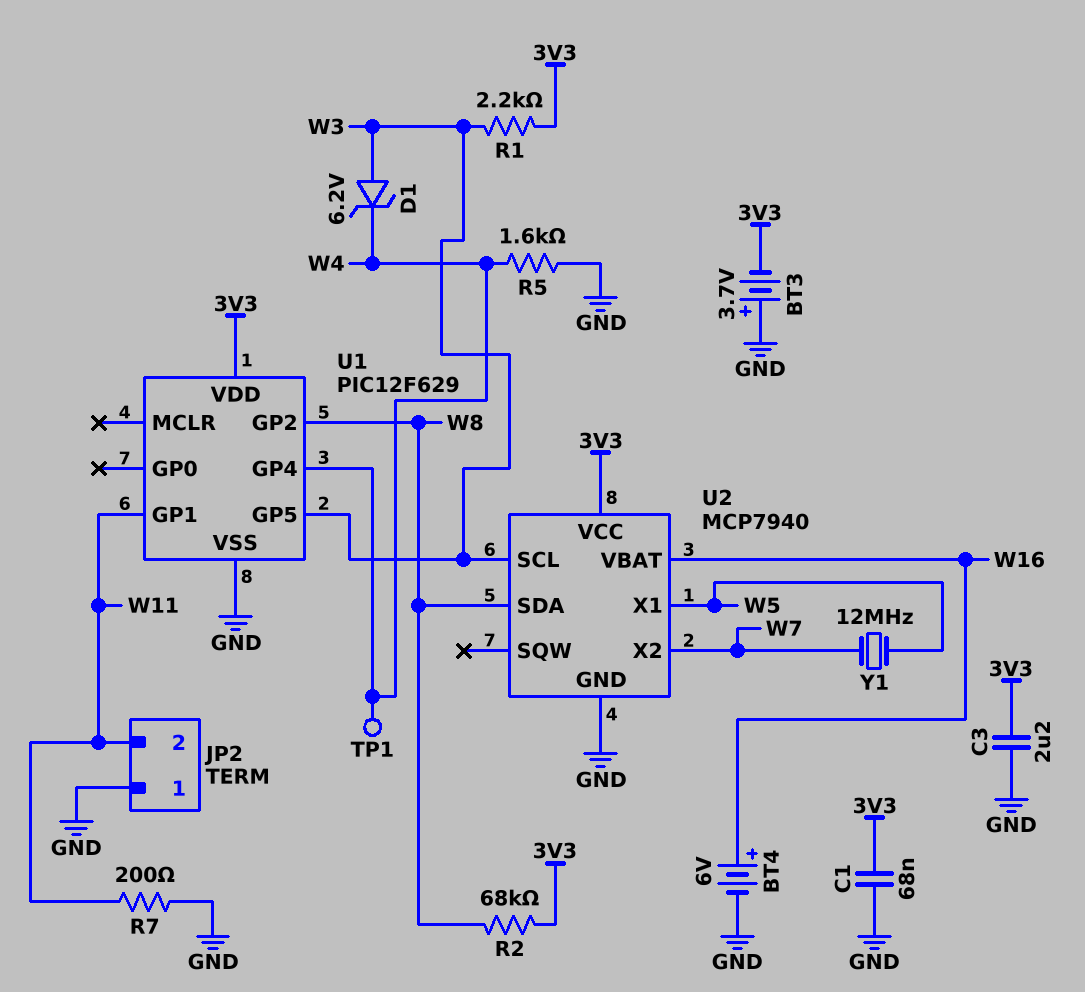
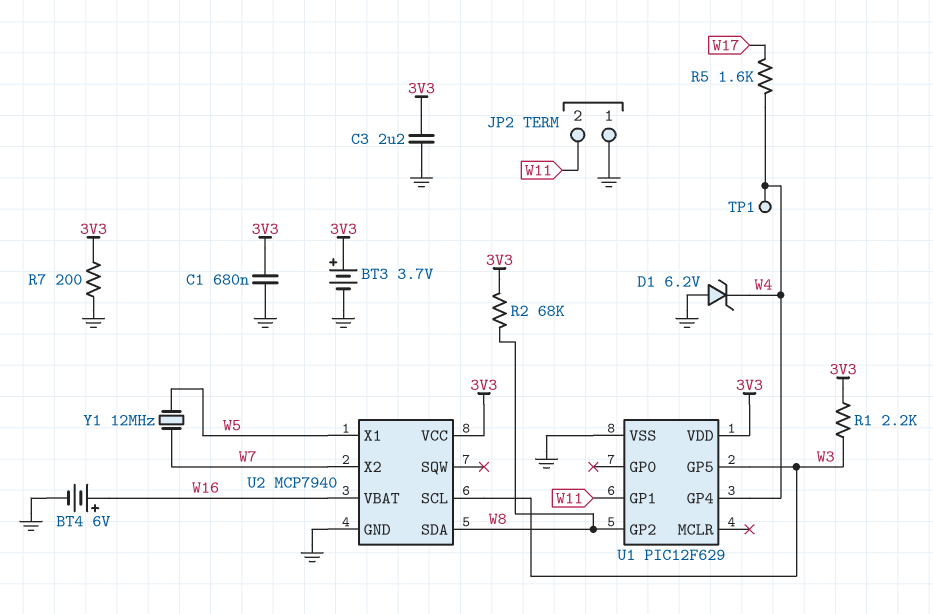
BT3: 3.7V (plus GND, minus 3V3) -> 3.7V (plus 3V3, minus GND)
C1: 68nF (3V3, GND) -> 680nF (3V3, GND)
D1: zener 6.2V (A W3, K W4) -> zener 6.2V (A GND, K W4)
R5: 1.6k (GND, W4) -> 1.6k (W4, W17)
R7: 200 (GND, W11) -> 200 (3V3, GND)

